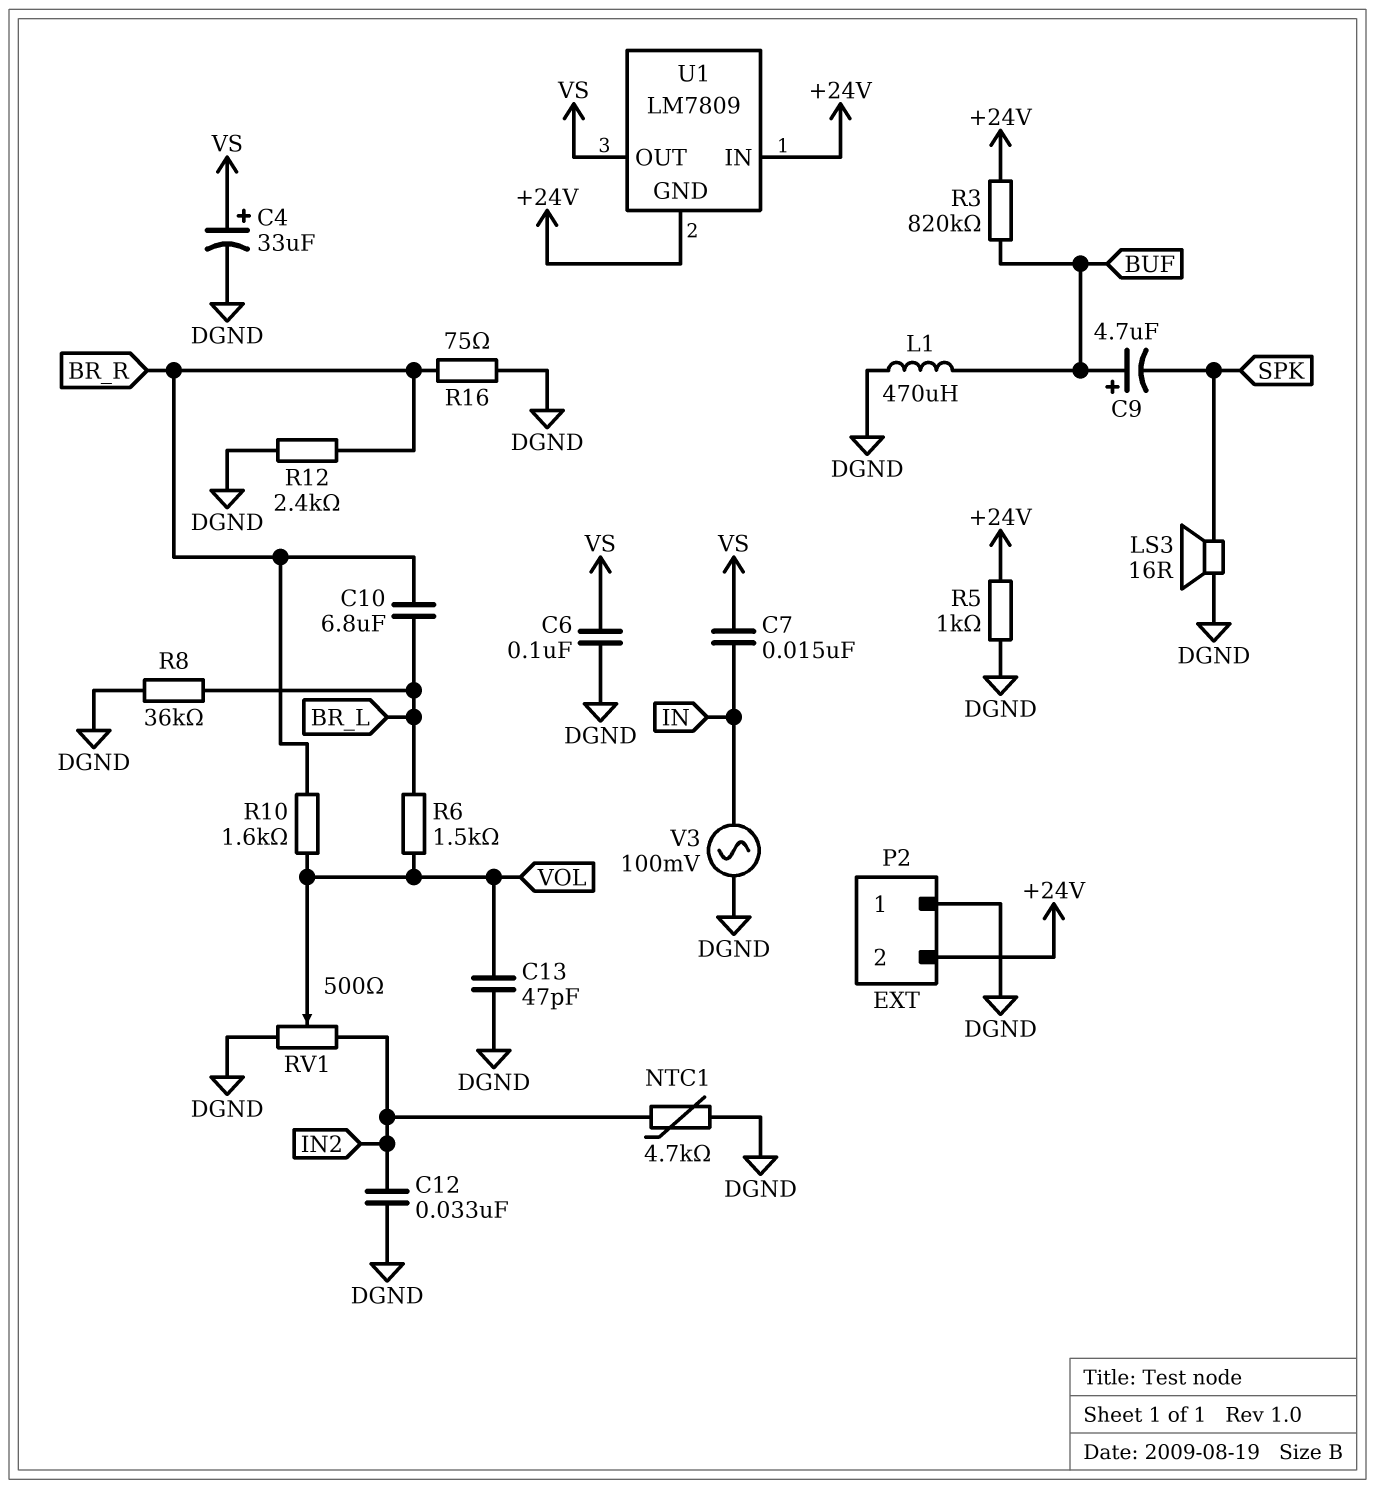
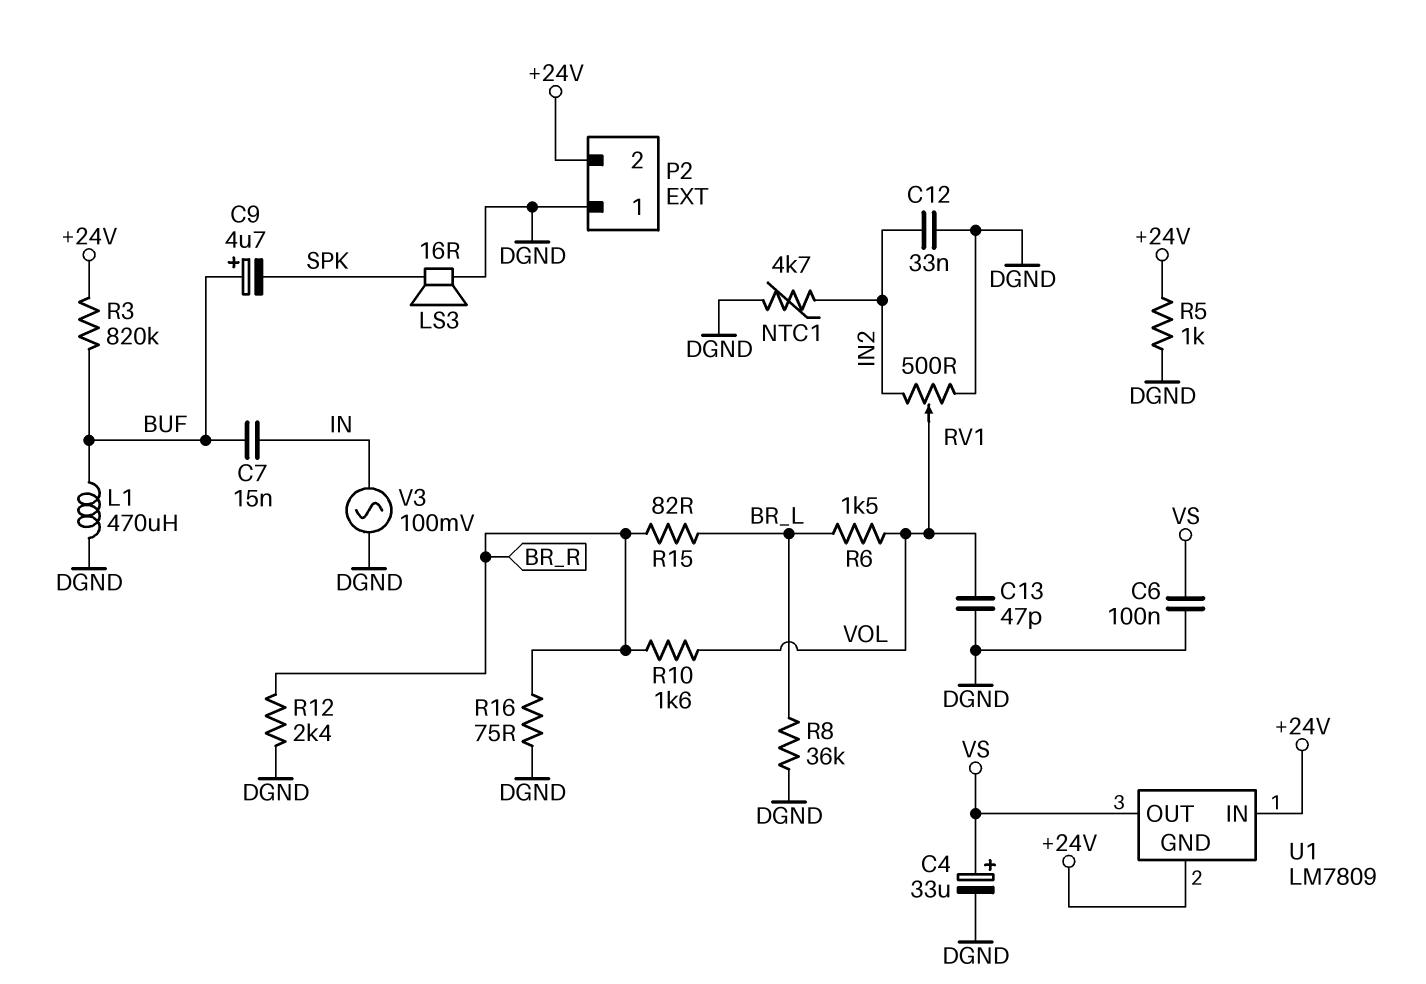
C7: 15nF (IN, VS) -> 15nF (BUF, IN)
C10: 6.8uF (BR_L, BR_R) -> none
R15: none -> 82 (BR_L, BR_R)

